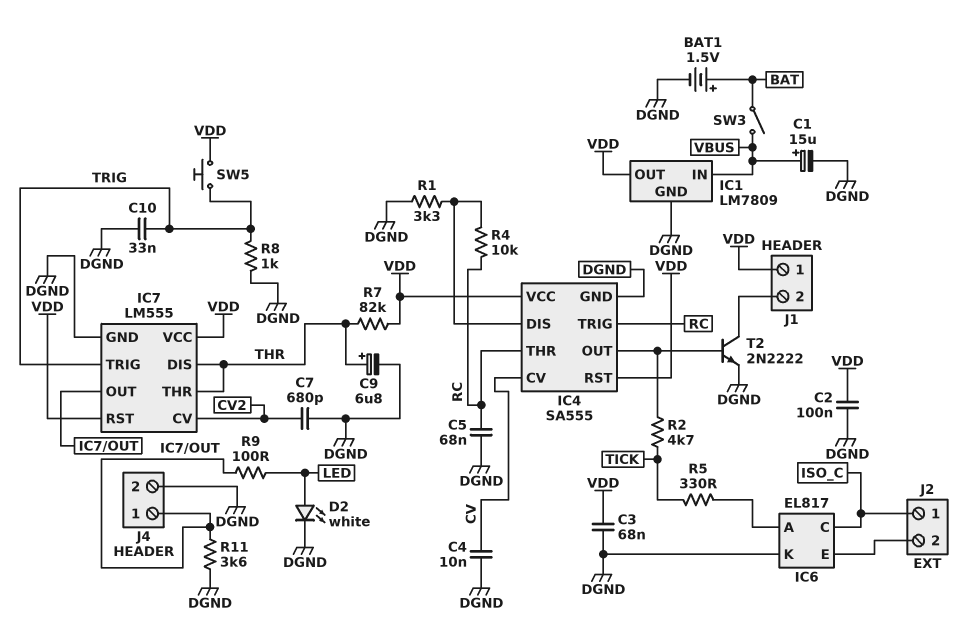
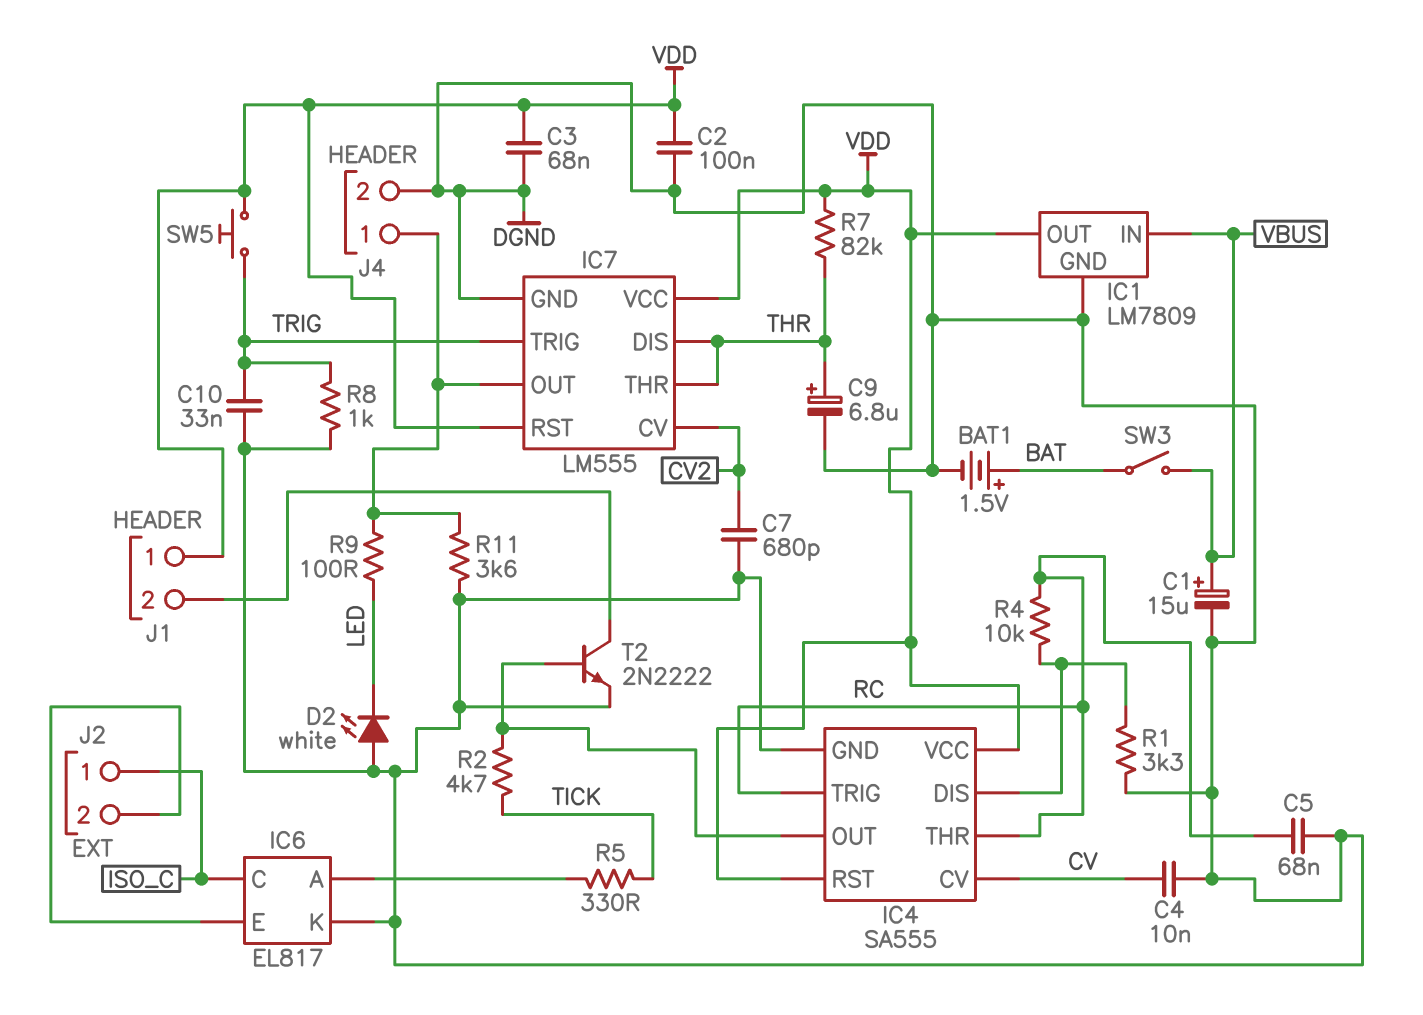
D2: LED white (A LED, K DGND) -> LED white (A DGND, K LED)

